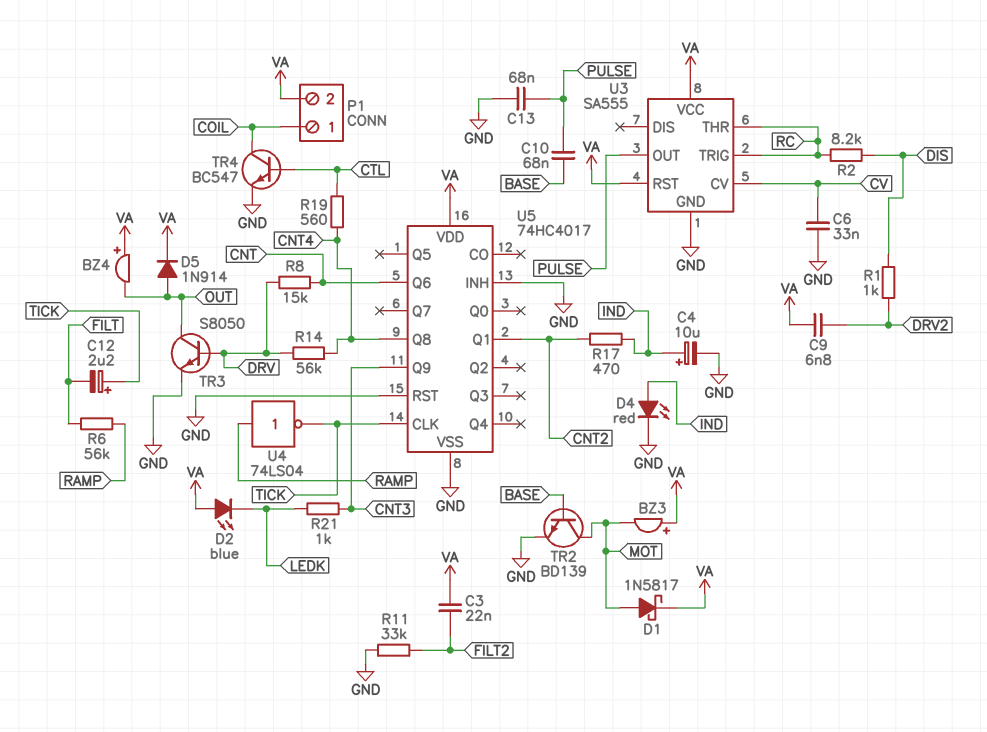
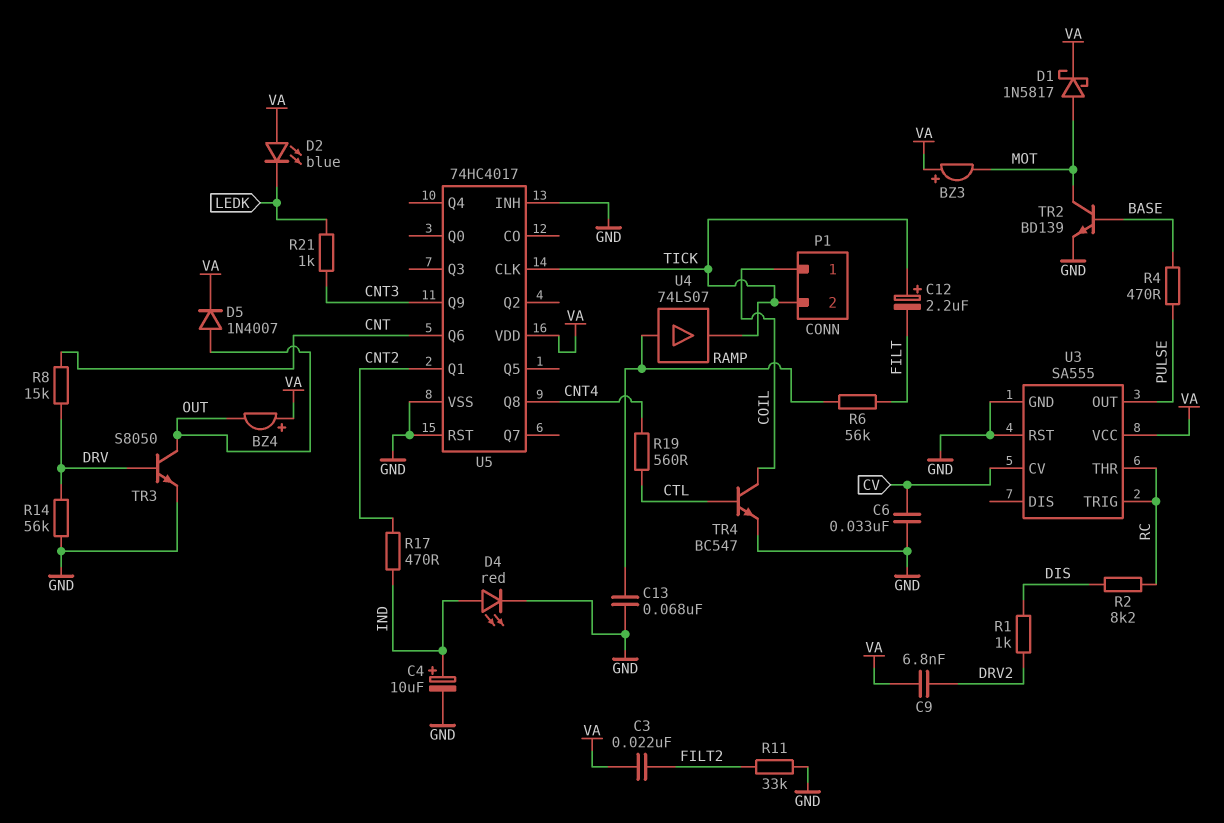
C10: 68nF (BASE, PULSE) -> none
C13: 68nF (GND, PULSE) -> 68nF (GND, RAMP)
D5: diode 1N914 (A OUT, K VA) -> diode 1N4007 (A OUT, K VA)
P1 pin 2: VA -> TICK
R4: none -> 470 (BASE, PULSE)
R14: 56k (CNT4, DRV) -> 56k (DRV, GND)
U3 pin RST: VA -> GND
U4: NOT 74LS04 (in RAMP, out TICK) -> buffer 74LS07 (in RAMP, out TICK)

